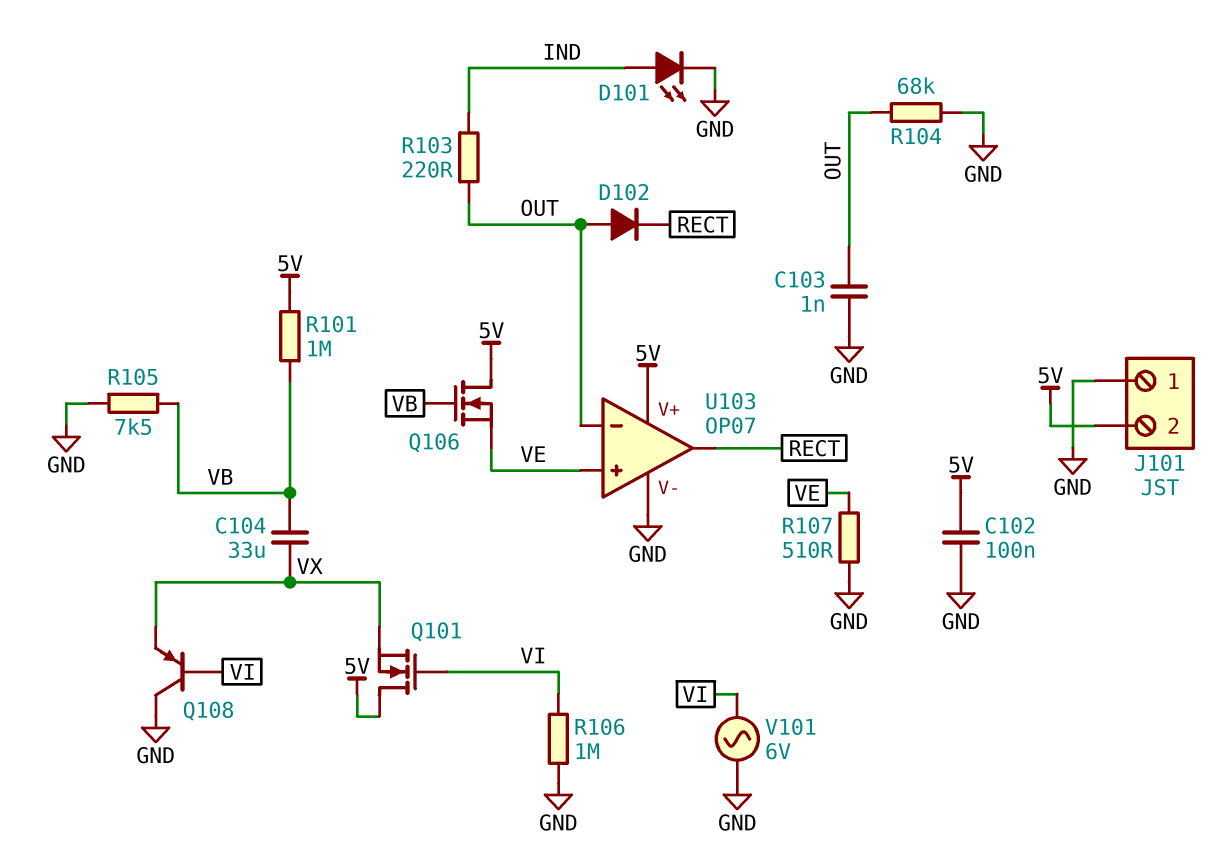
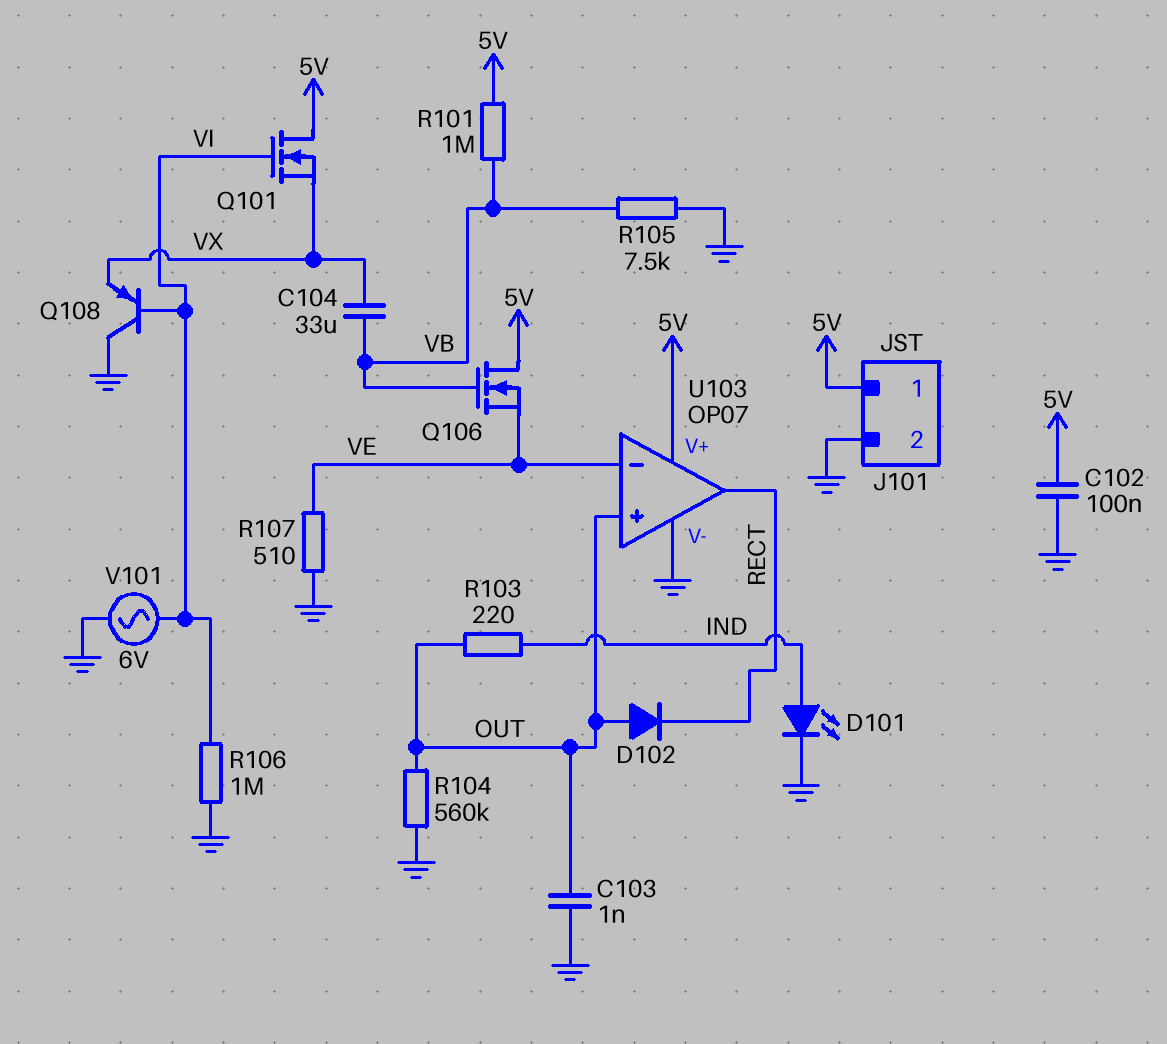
J101 pin 1: GND -> 5V
J101 pin 2: 5V -> GND
R104: 68k (GND, OUT) -> 560k (GND, OUT)
U103 pin in+: VE -> OUT
U103 pin in-: OUT -> VE

